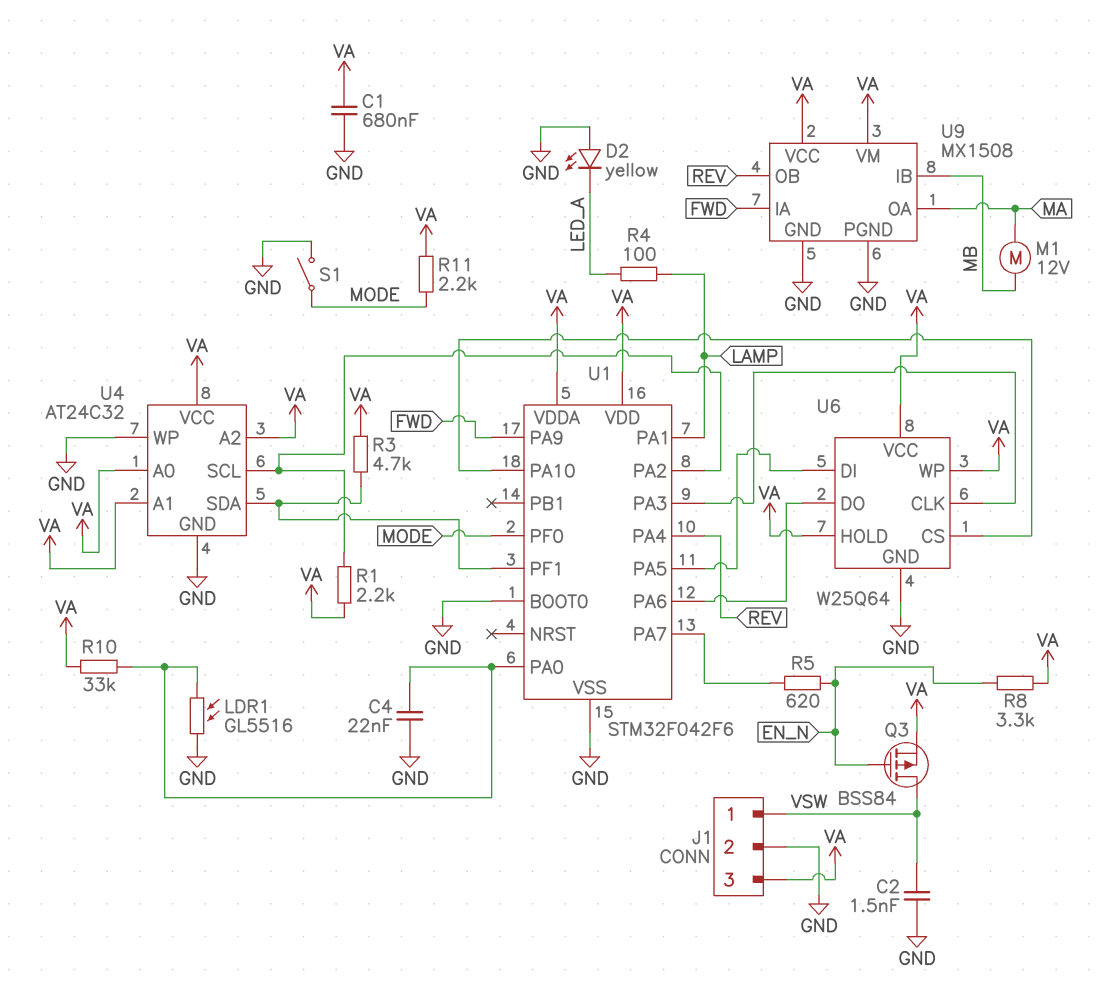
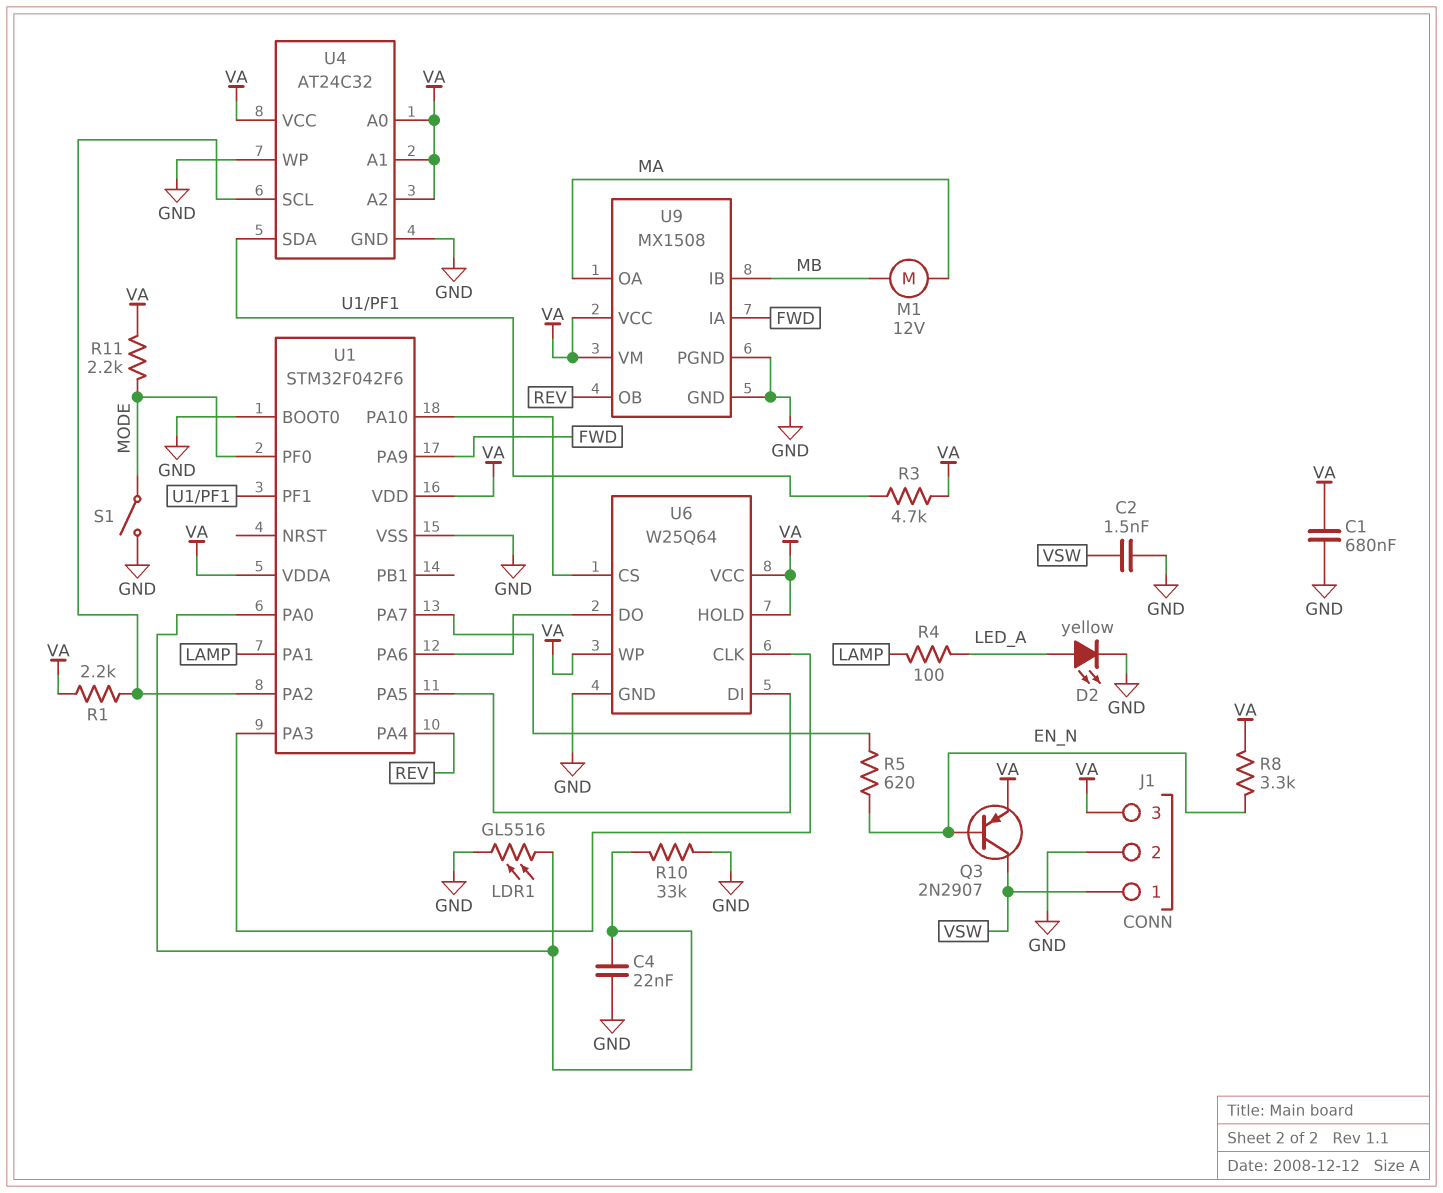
D2: LED yellow (A GND, K LED_A) -> LED yellow (A LED_A, K GND)
Q3: PMOS BSS84 (G EN_N, D VSW, S VA) -> PNP 2N2907 (B EN_N, C VSW, E VA)
R10: 33k (U1/PA0, VA) -> 33k (GND, U1/PA0)

